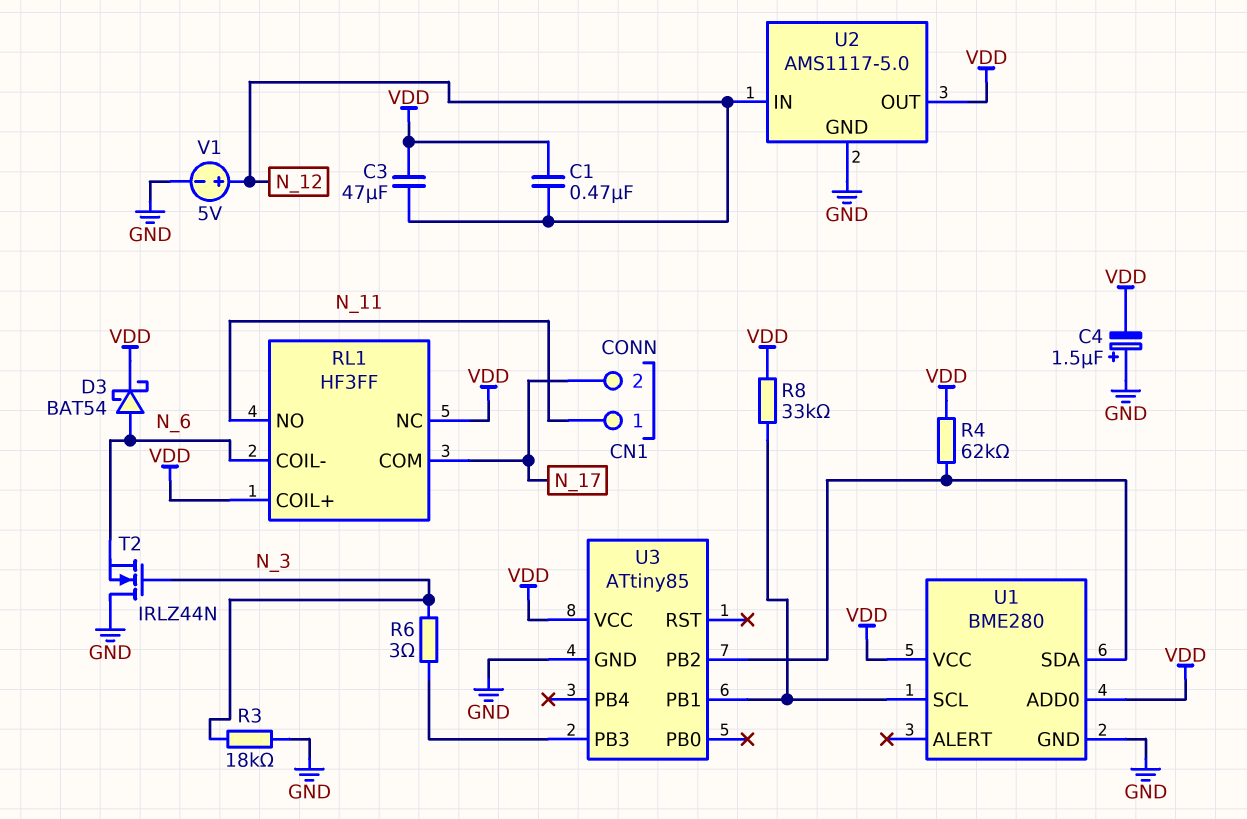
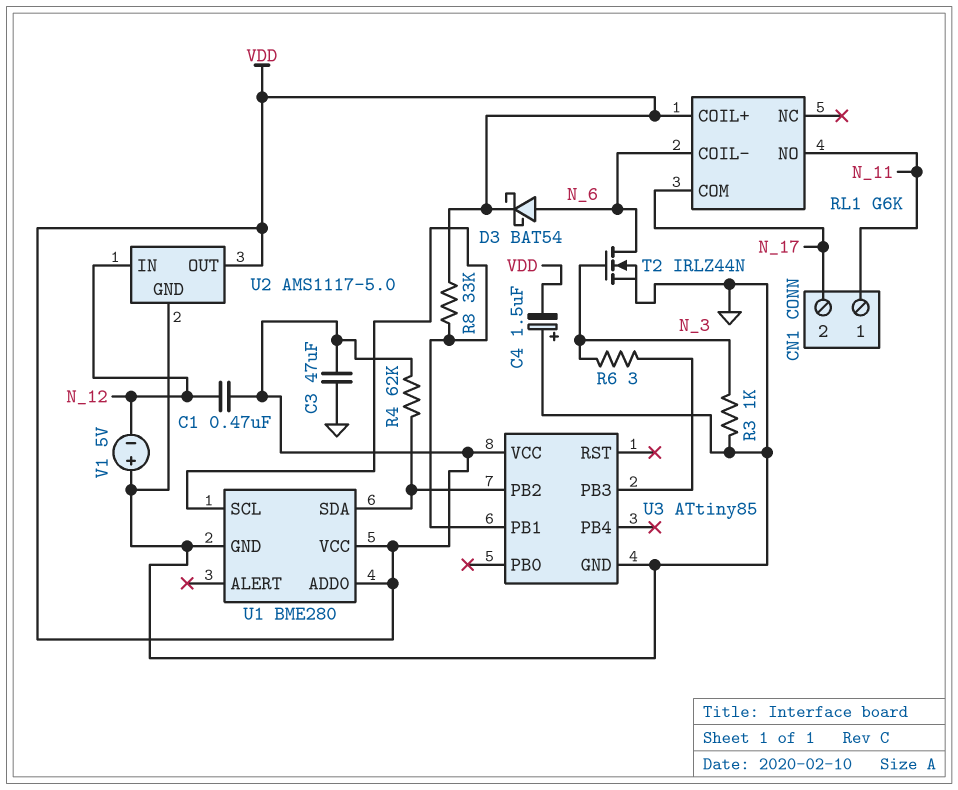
C3: 47uF (N_12, VDD) -> 47uF (GND, VDD)
R3: 18k (GND, N_3) -> 1k (GND, N_3)
RL1: HF3FF -> G6K
RL1 pin NC: VDD -> none
T2: NMOS IRLZ44N (G N_3, D GND, S N_6) -> NMOS IRLZ44N (G N_3, D N_6, S GND)
V1: 5V (plus N_12, minus GND) -> 5V (plus GND, minus N_12)

